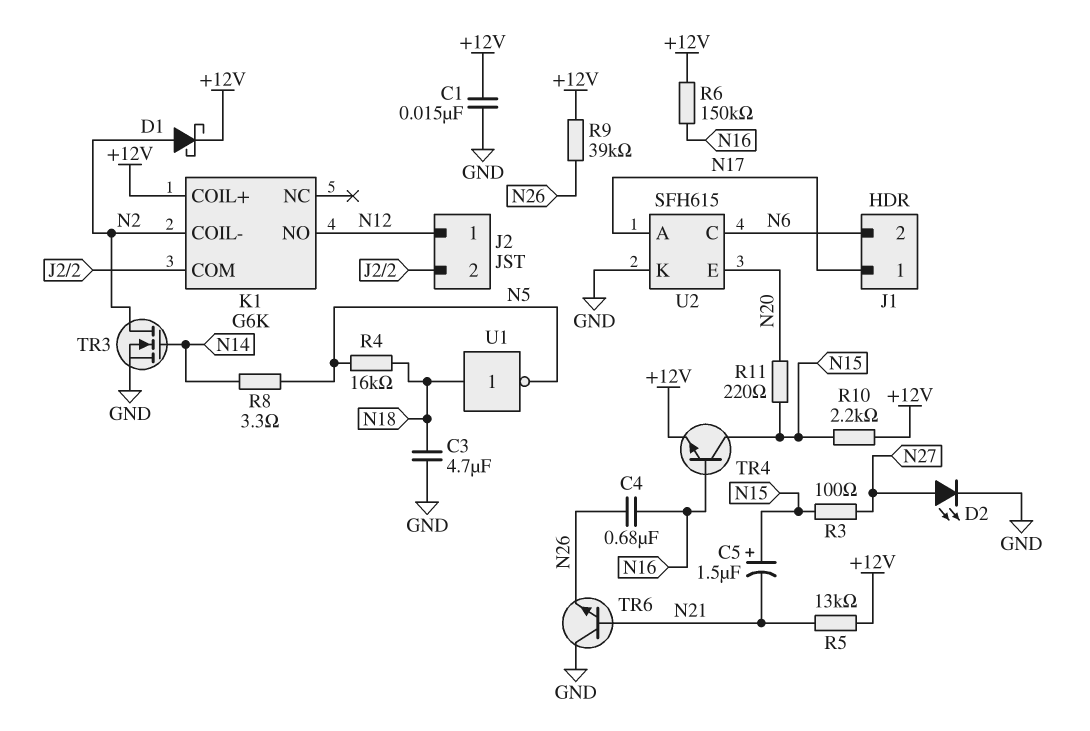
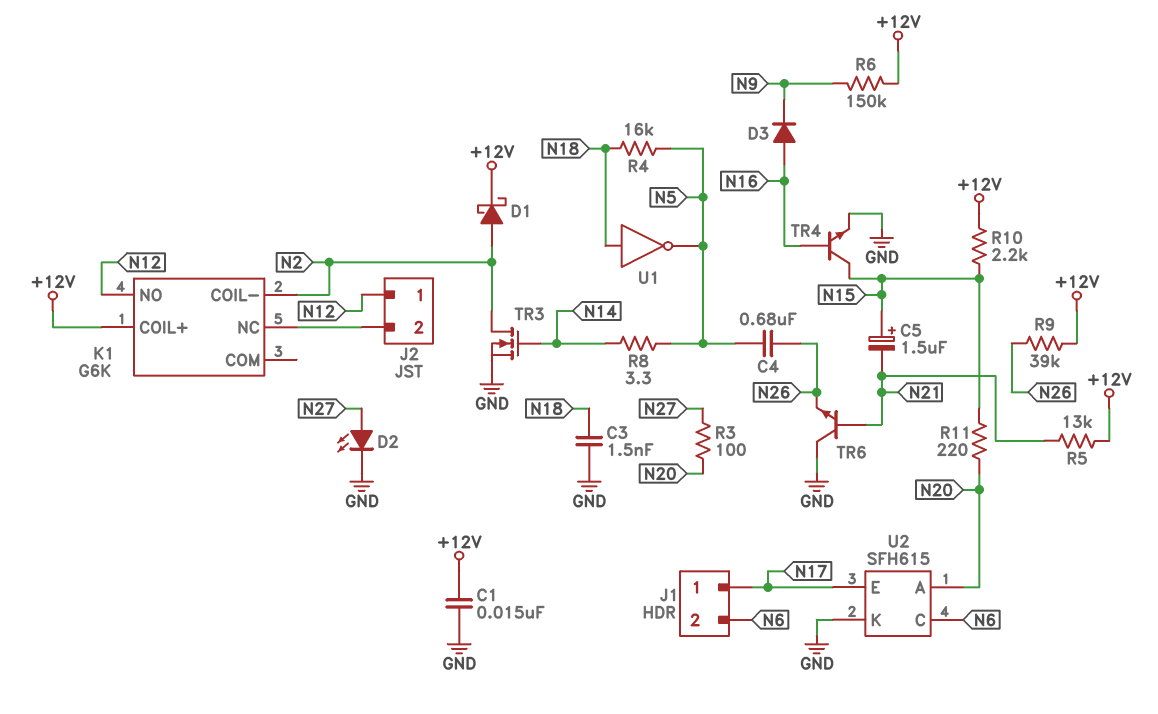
C3: 4.7uF (GND, N18) -> 1.5nF (GND, N18)
C4: 680nF (N16, N26) -> 680nF (N5, N26)
D3: none -> diode (A N16, K N9)
K1 pin COM: J2/2 -> none
K1 pin NC: none -> J2/2
R3: 100 (N15, N27) -> 100 (N20, N27)
R6: 150k (+12V, N16) -> 150k (+12V, N9)
TR4: NPN (B N16, C N15, E +12V) -> NPN (B N16, C N15, E GND)
U2 pin A: N17 -> N20
U2 pin E: N20 -> N17

